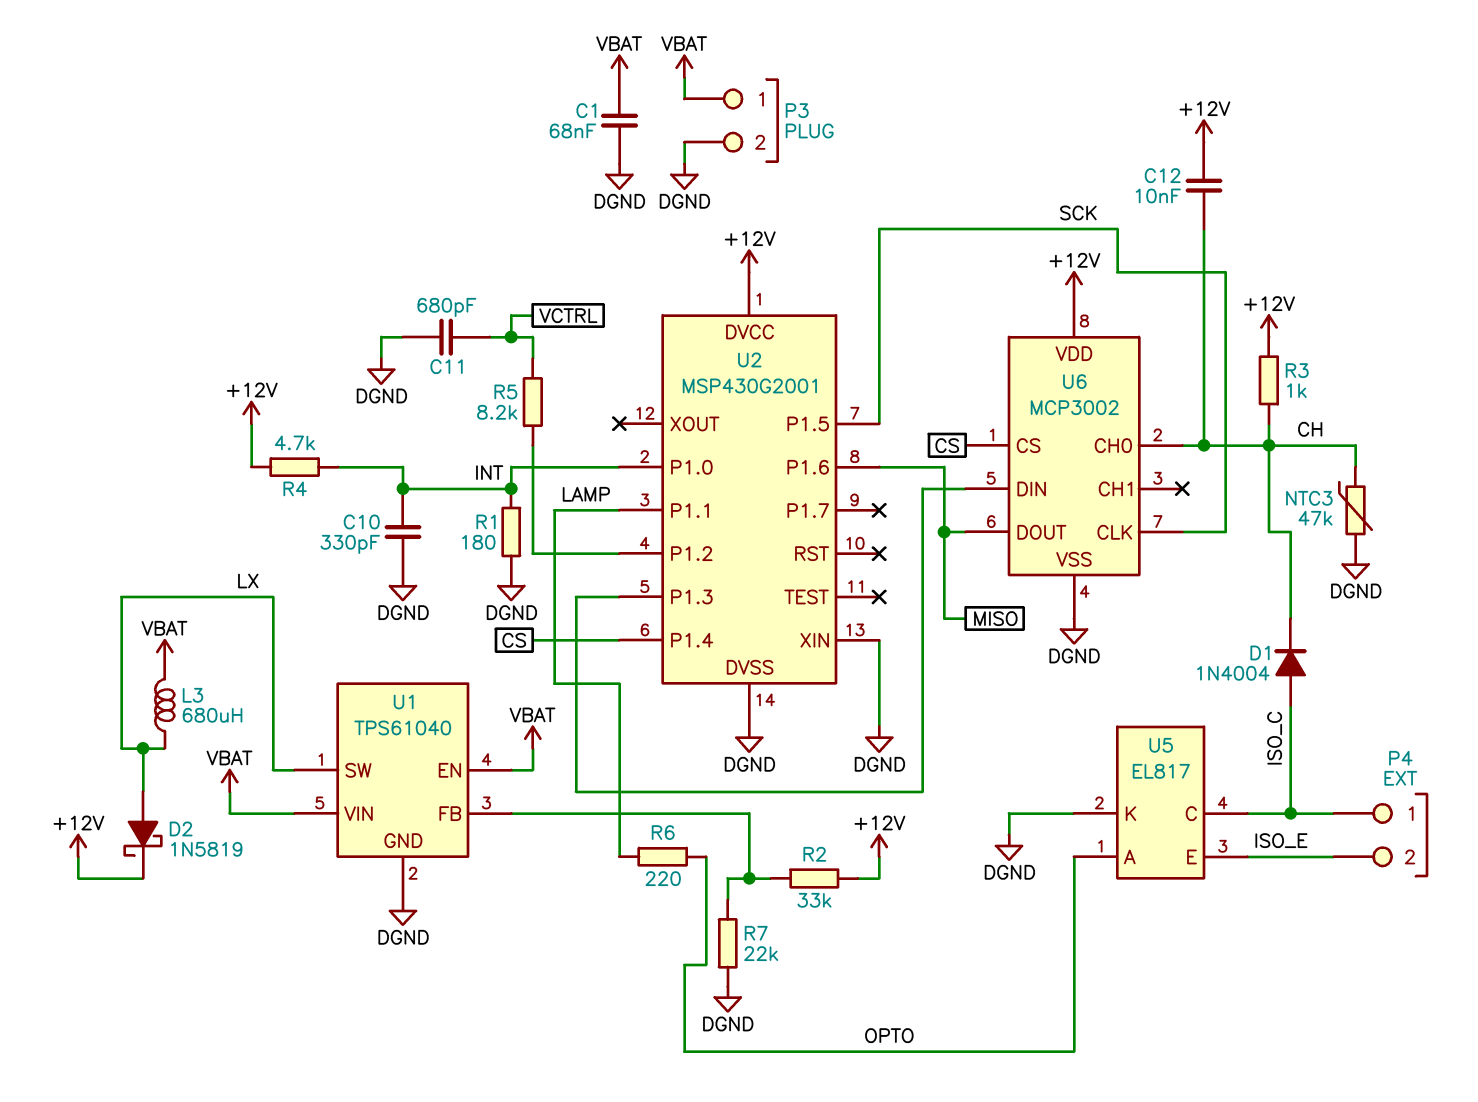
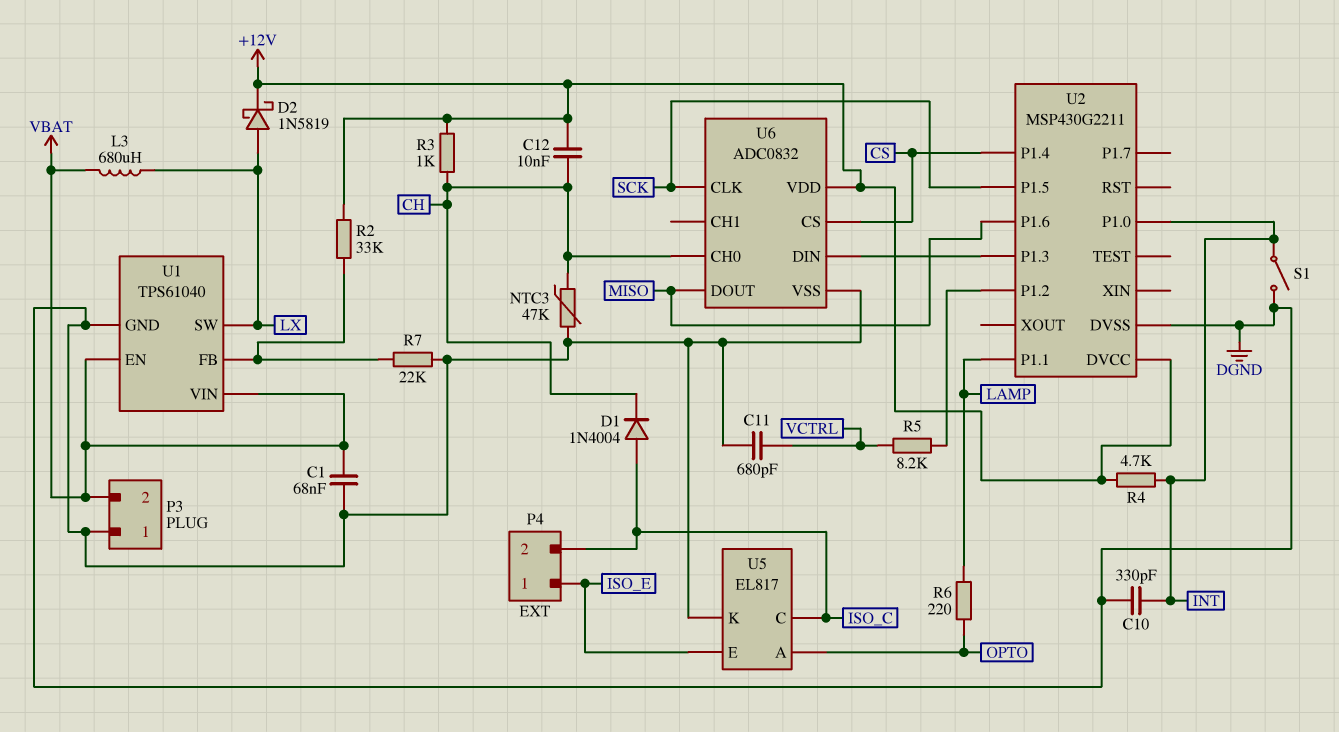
P3 pin 1: VBAT -> DGND
P3 pin 2: DGND -> VBAT
P4 pin 1: ISO_C -> ISO_E
P4 pin 2: ISO_E -> ISO_C
R1: 180 (DGND, INT) -> none
S1: none -> switch (DGND, INT)
U2: MSP430G2001 -> MSP430G2211
U2 pin XIN: DGND -> none
U6: MCP3002 -> ADC0832

